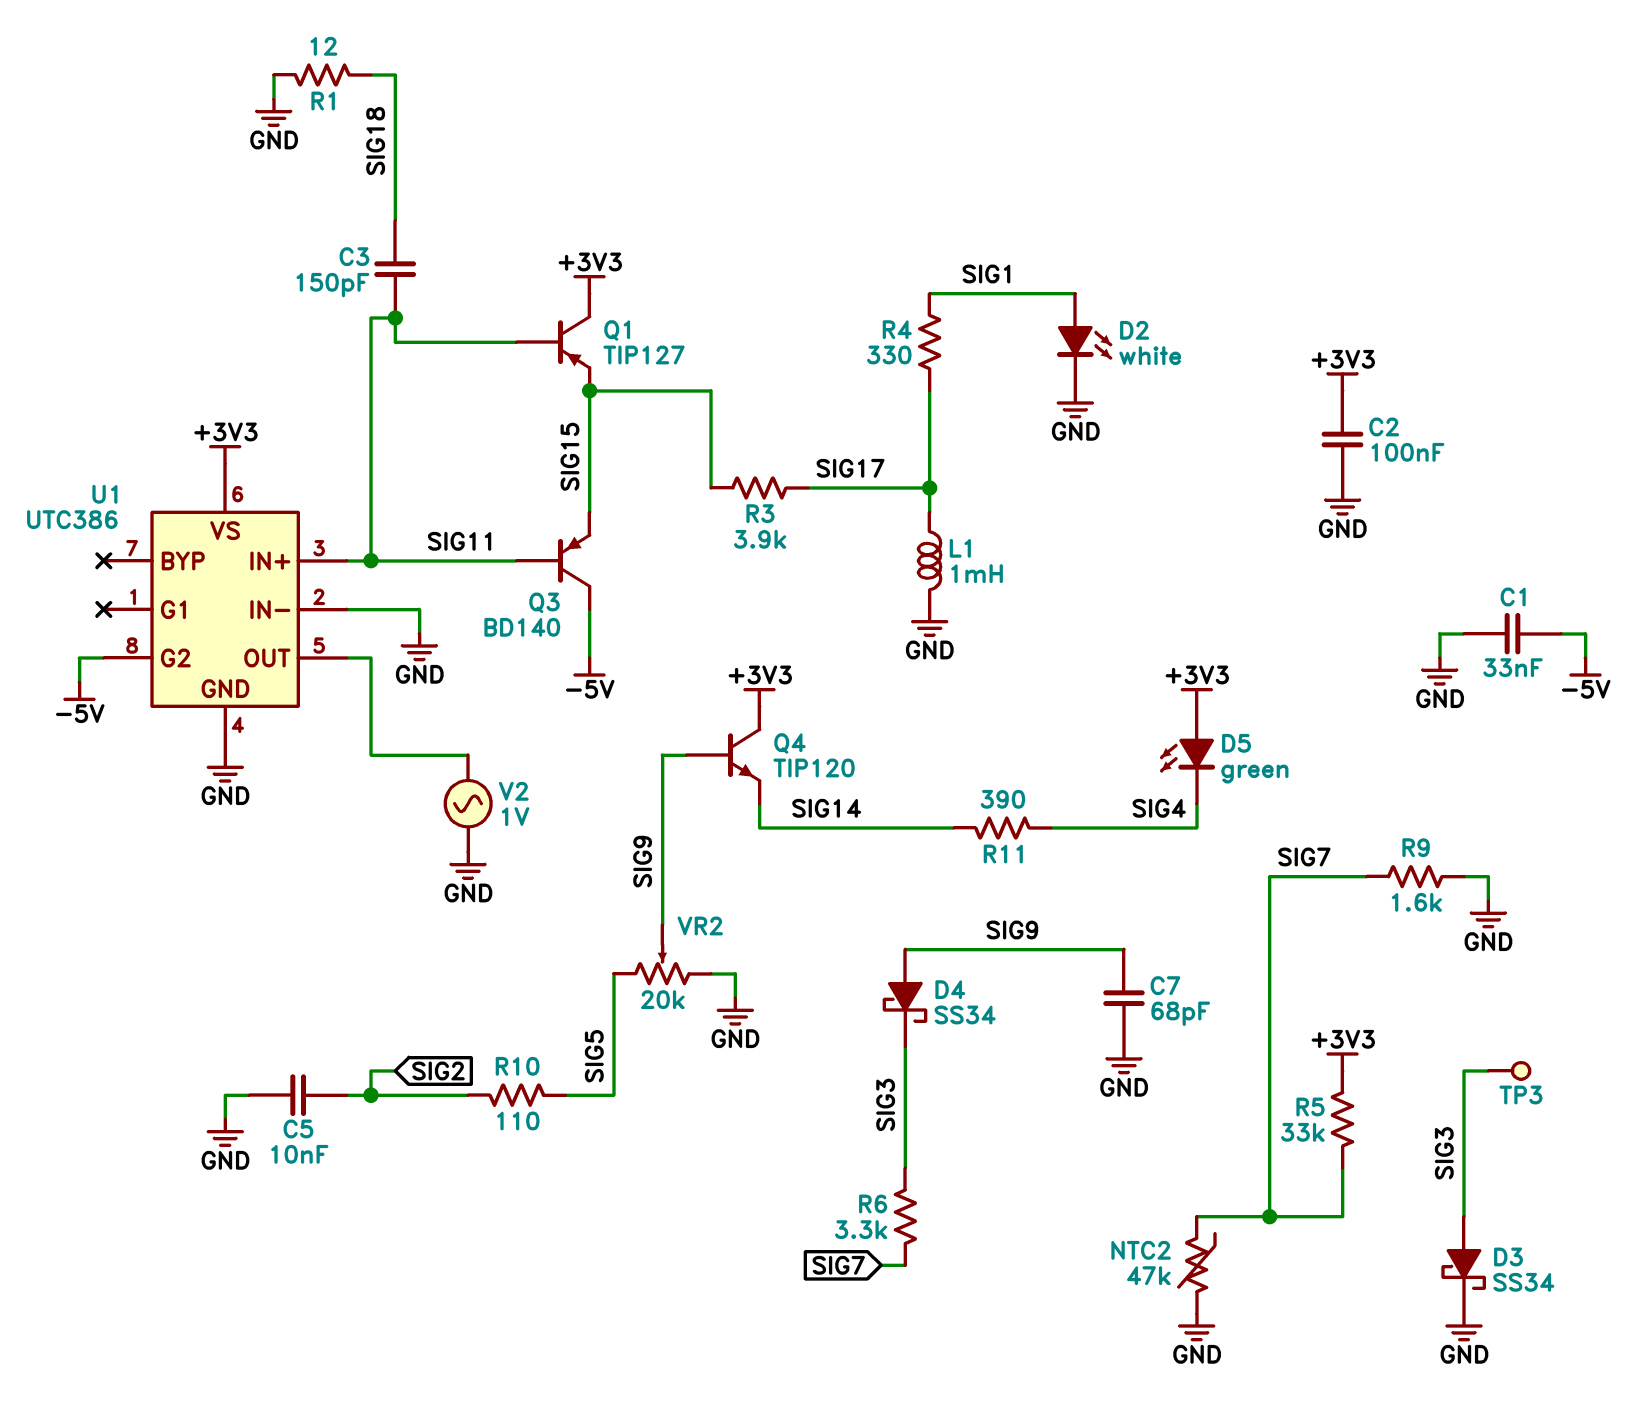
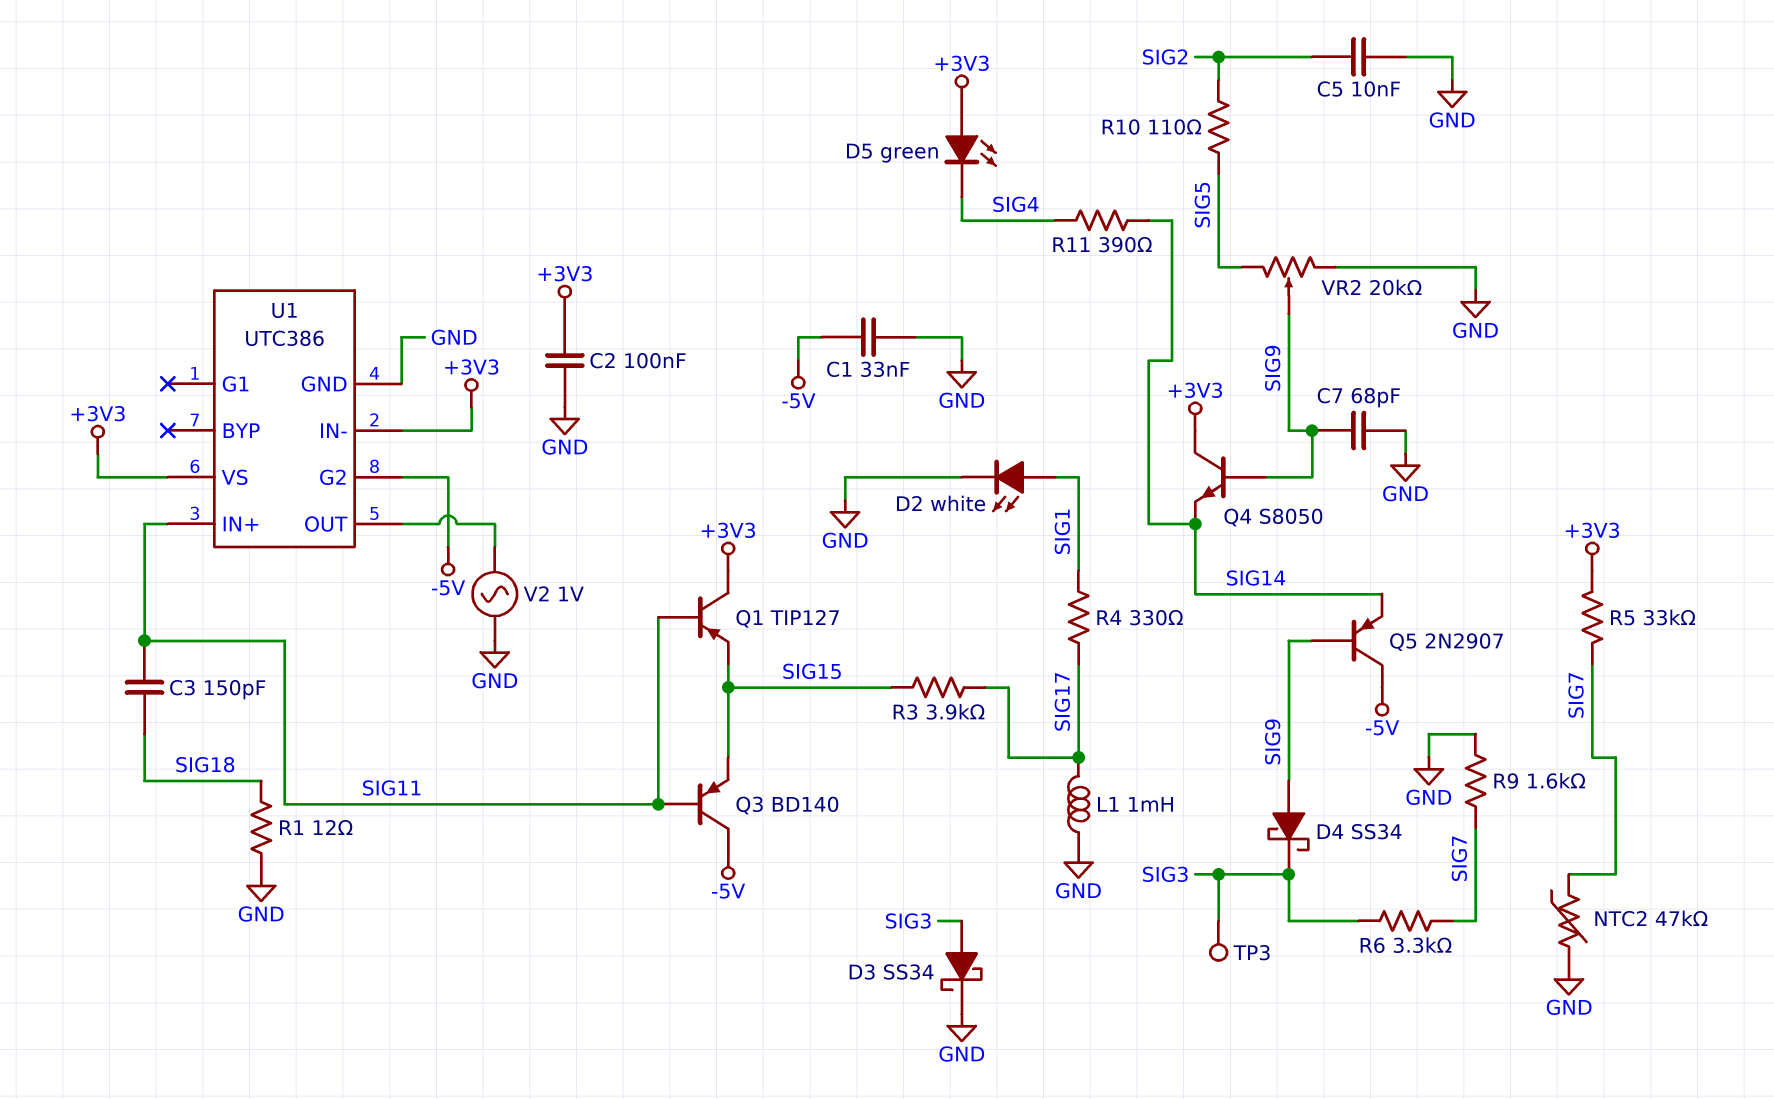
Q4: NPN TIP120 (B SIG9, C +3V3, E SIG14) -> NPN S8050 (B SIG9, C +3V3, E SIG14)
Q5: none -> PNP 2N2907 (B SIG9, C -5V, E SIG14)
U1 pin IN-: GND -> +3V3

